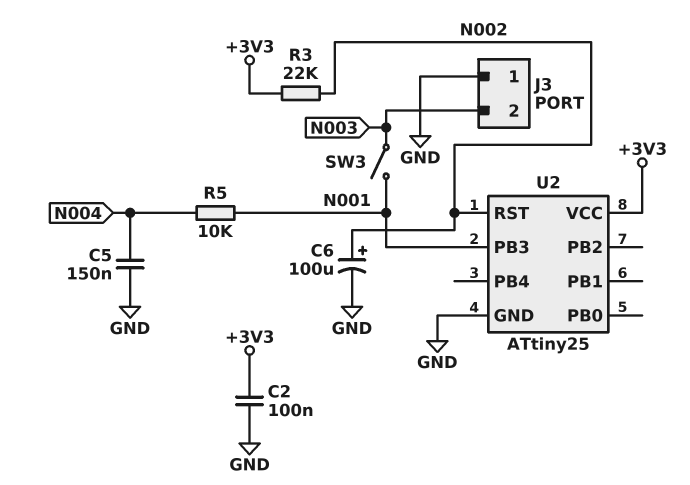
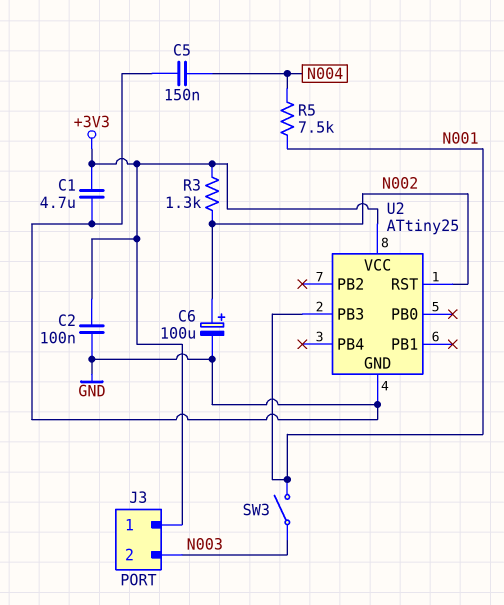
C1: none -> 4.7uF (+3V3, GND)
J3 pin 1: GND -> +3V3
R3: 22k (+3V3, N002) -> 1.3k (+3V3, N002)
R5: 10k (N001, N004) -> 7.5k (N001, N004)

